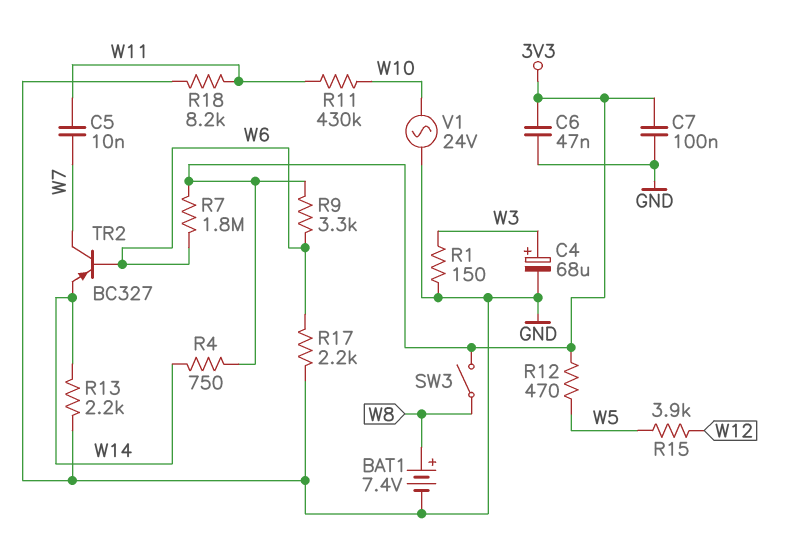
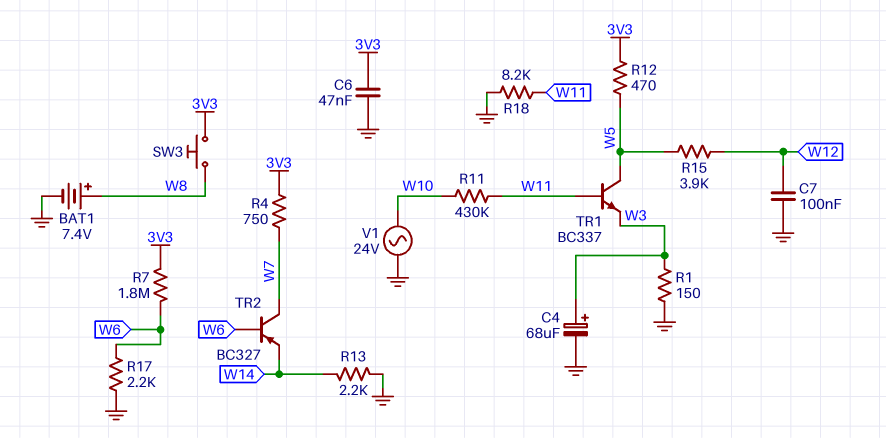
C5: 10nF (W7, W11) -> none
C7: 100nF (3V3, GND) -> 100nF (GND, W12)
R4: 750 (3V3, W14) -> 750 (3V3, W7)
R9: 3.3k (3V3, W6) -> none
SW3: switch (3V3, W8) -> button (3V3, W8)
TR1: none -> NPN BC337 (B W11, C W5, E W3)

